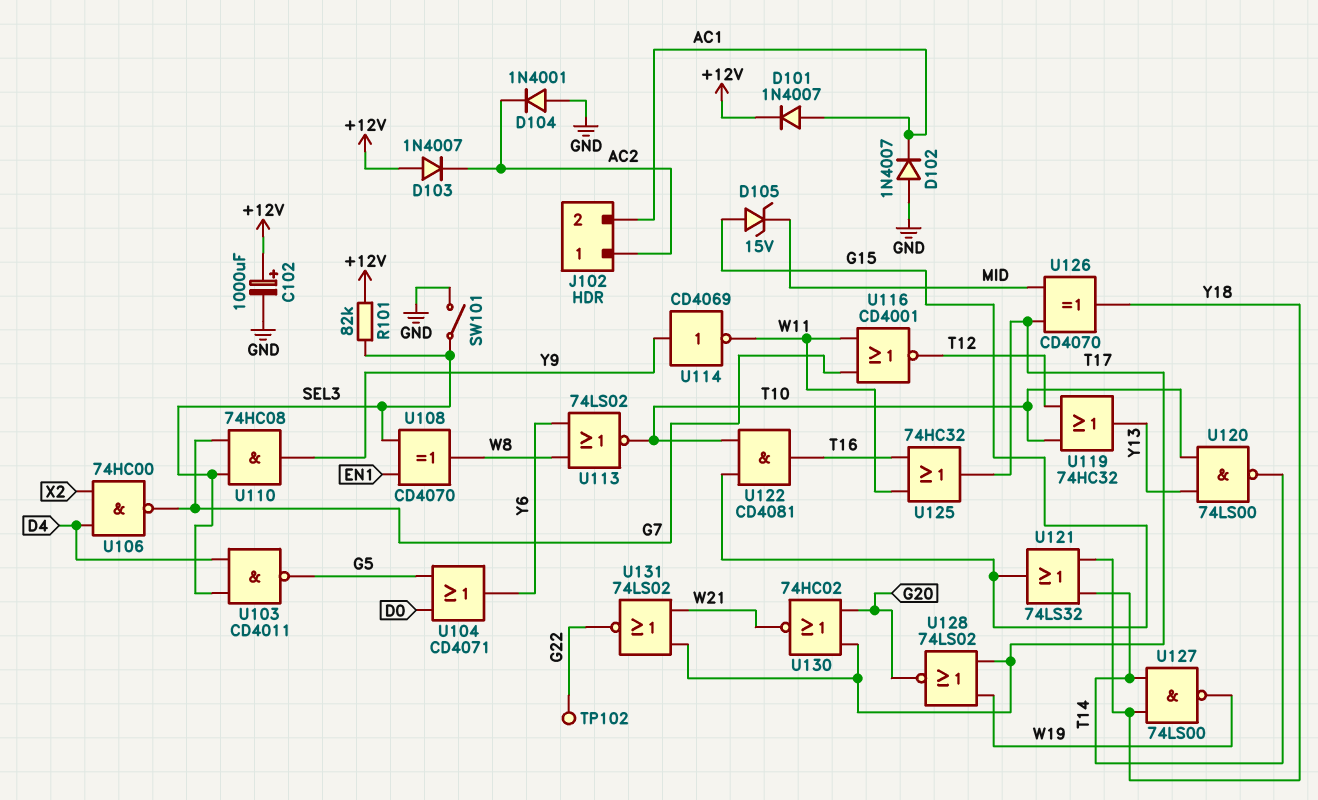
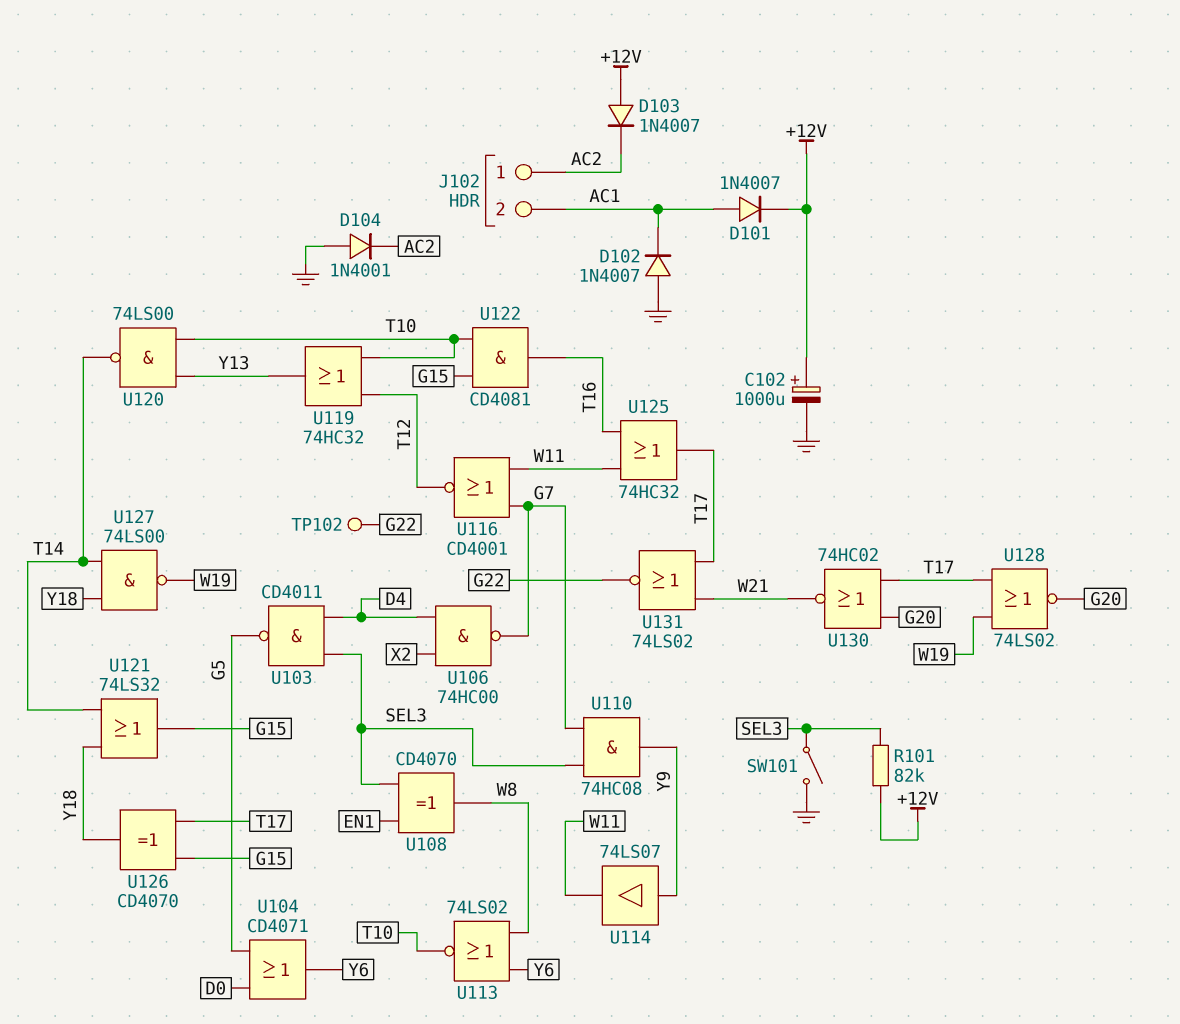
D105: zener 15V (A G15, K MID) -> none
U114: NOT CD4069 (in Y9, out W11) -> buffer 74LS07 (in Y9, out W11)
U126: XOR CD4070 (in MID, in T17, out Y18) -> XOR CD4070 (in G15, in T17, out Y18)

